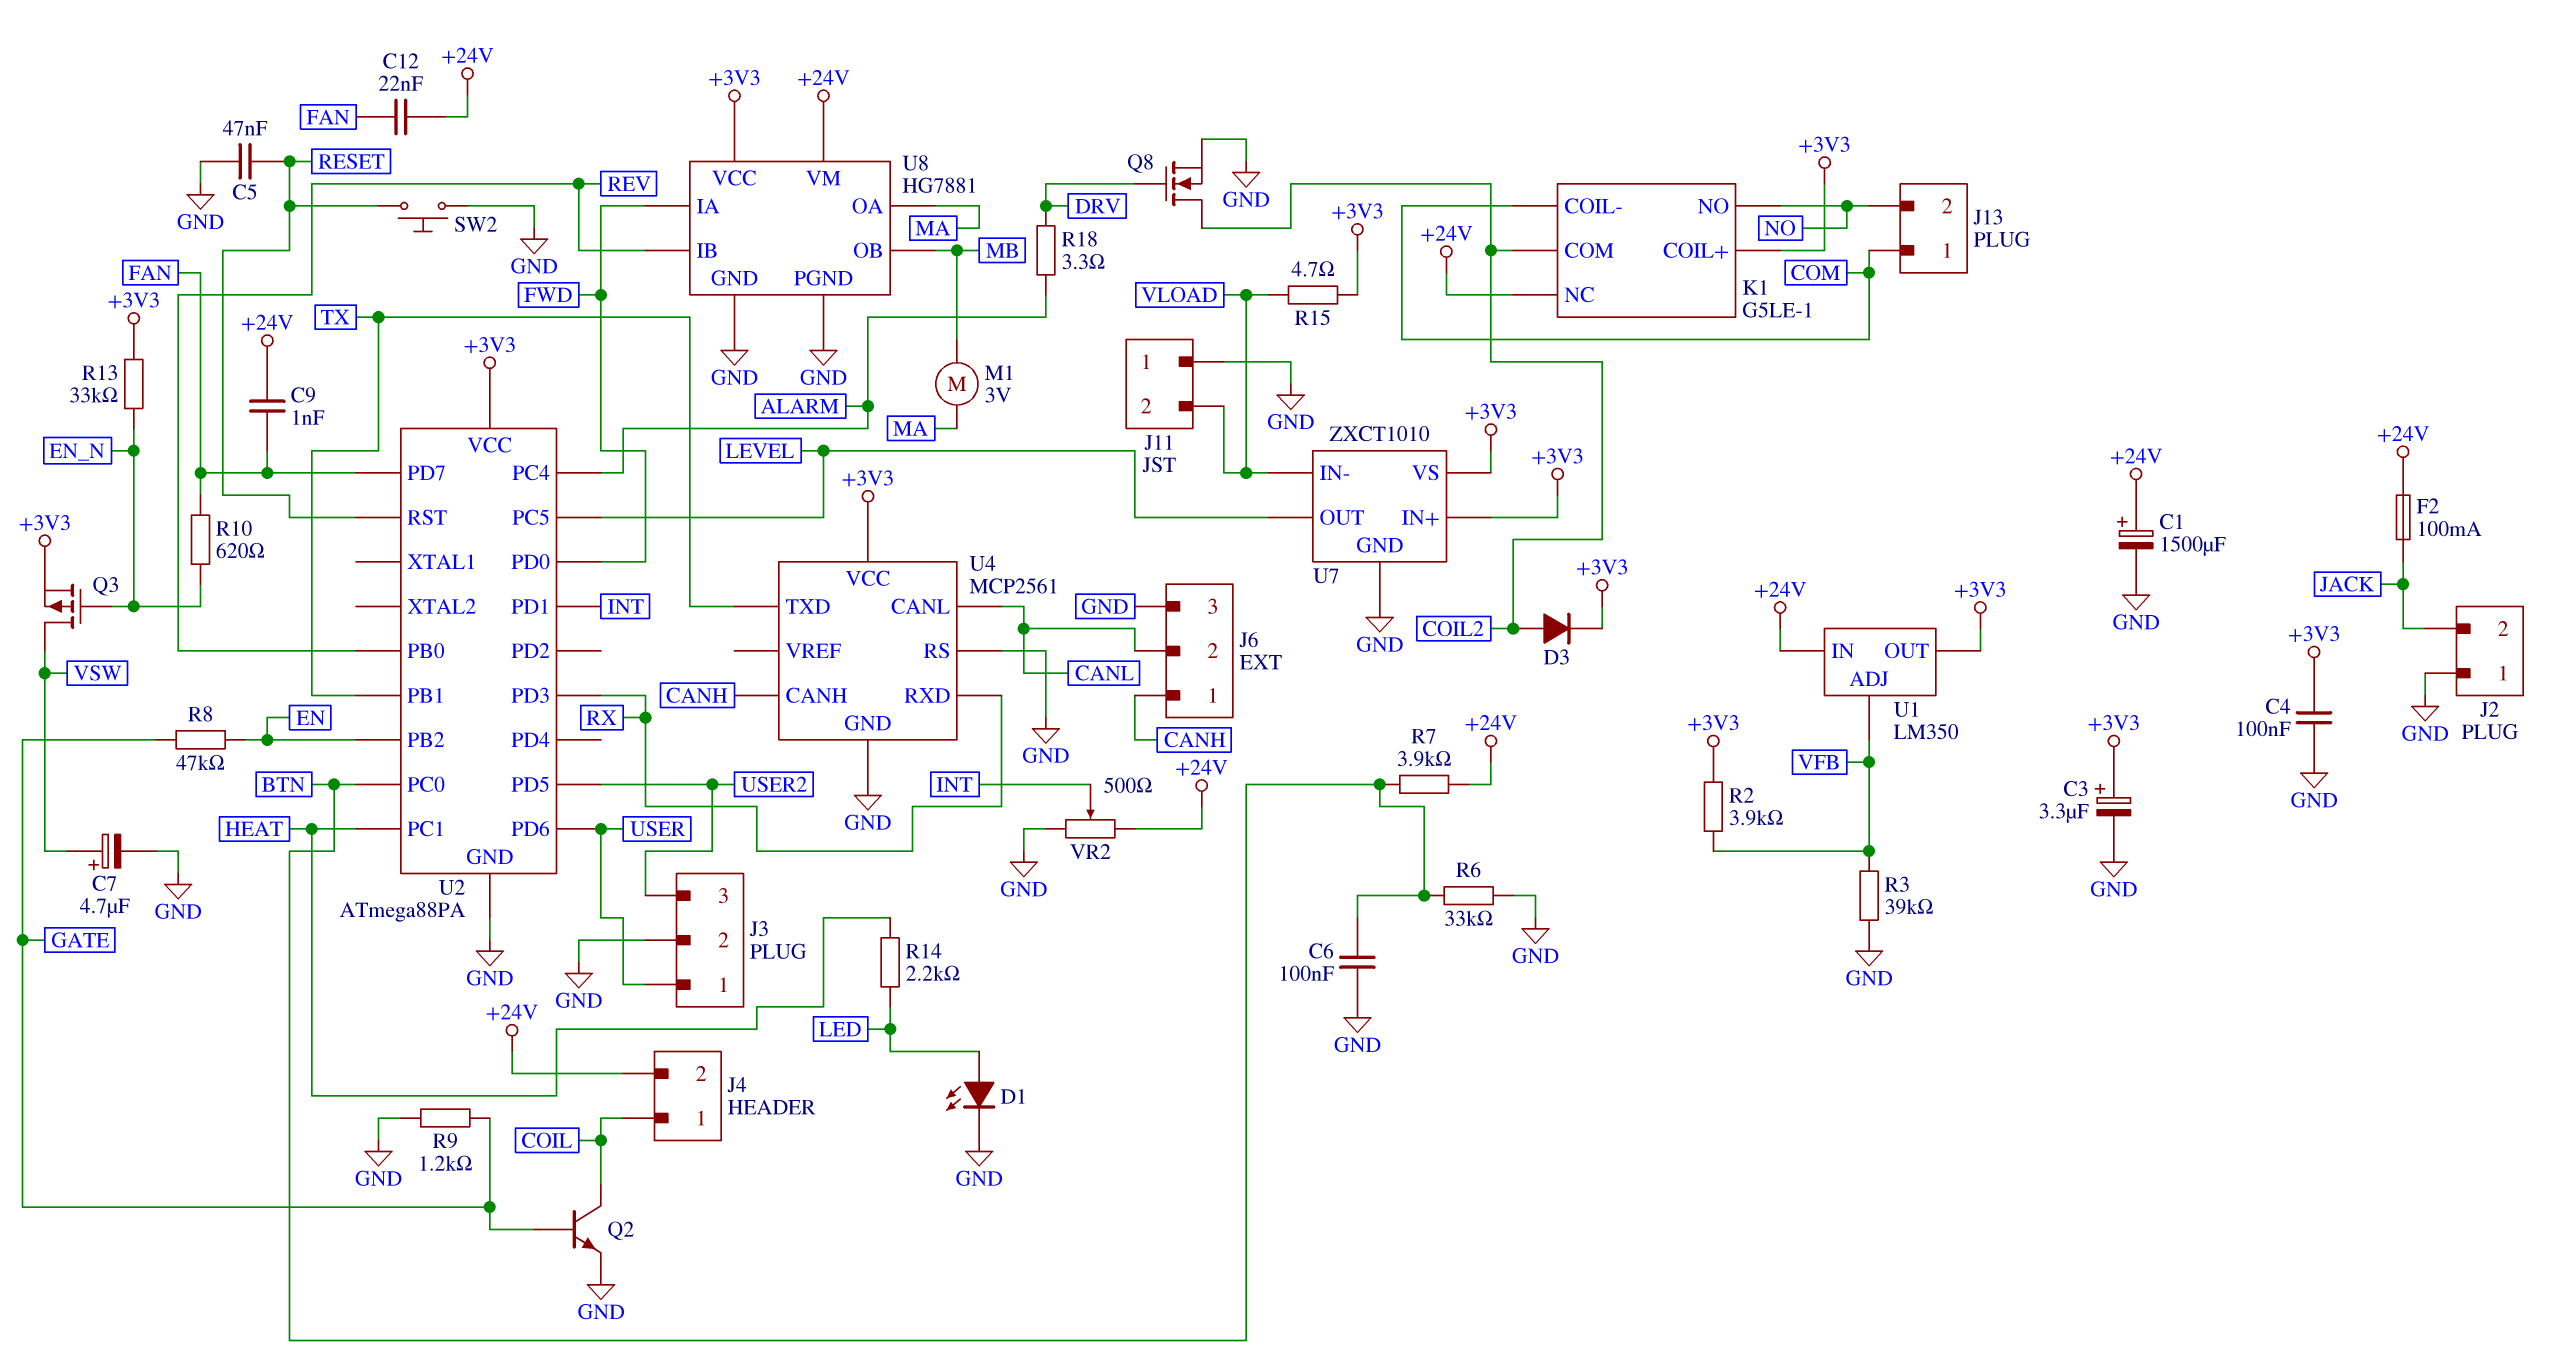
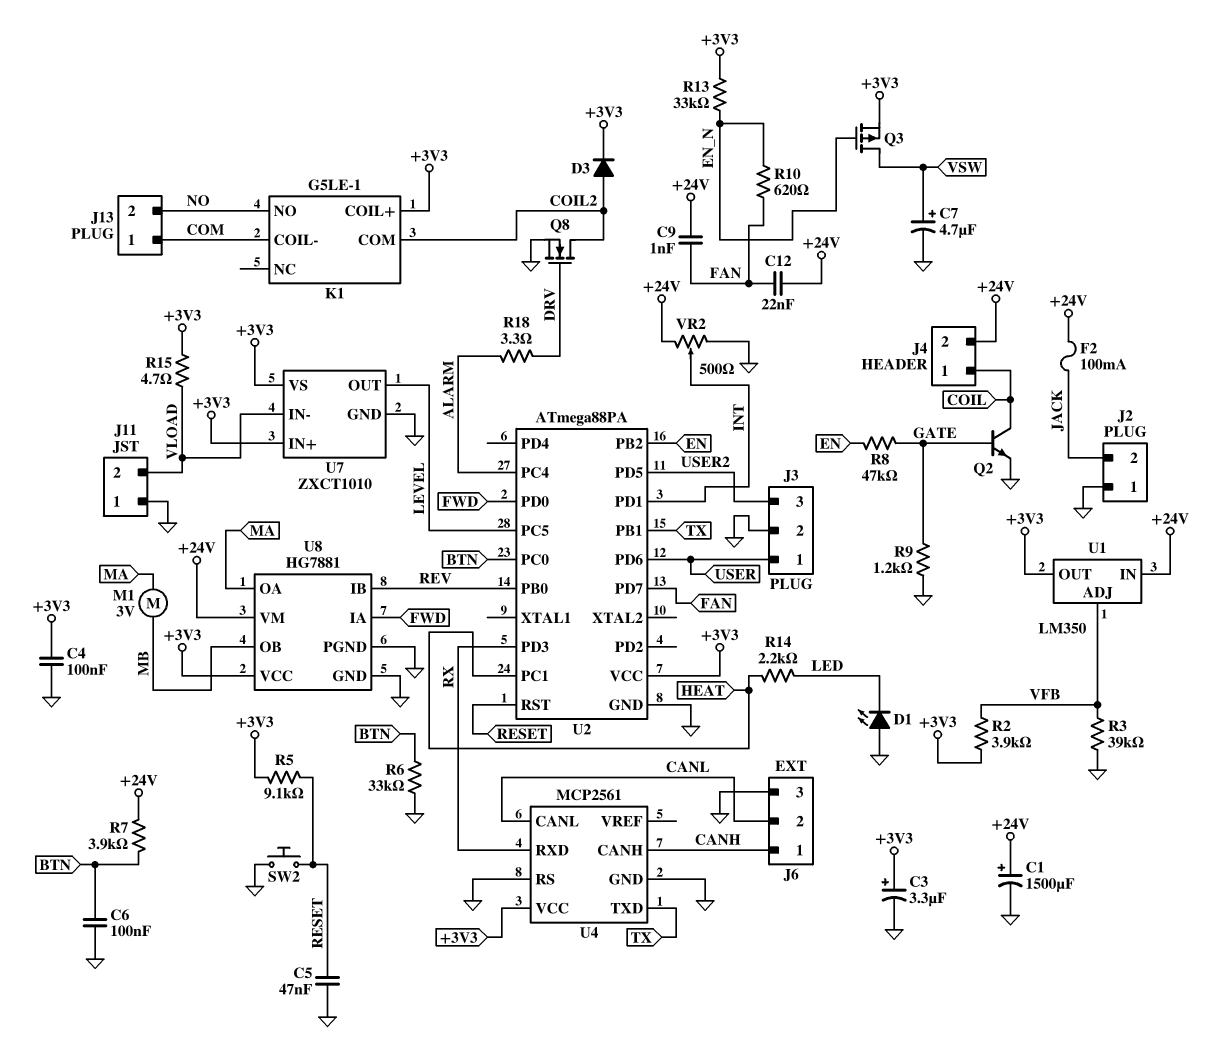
D1: LED (A LED, K GND) -> LED (A GND, K LED)
K1 pin NC: +24V -> none
R5: none -> 9.1k (+3V3, RESET)

